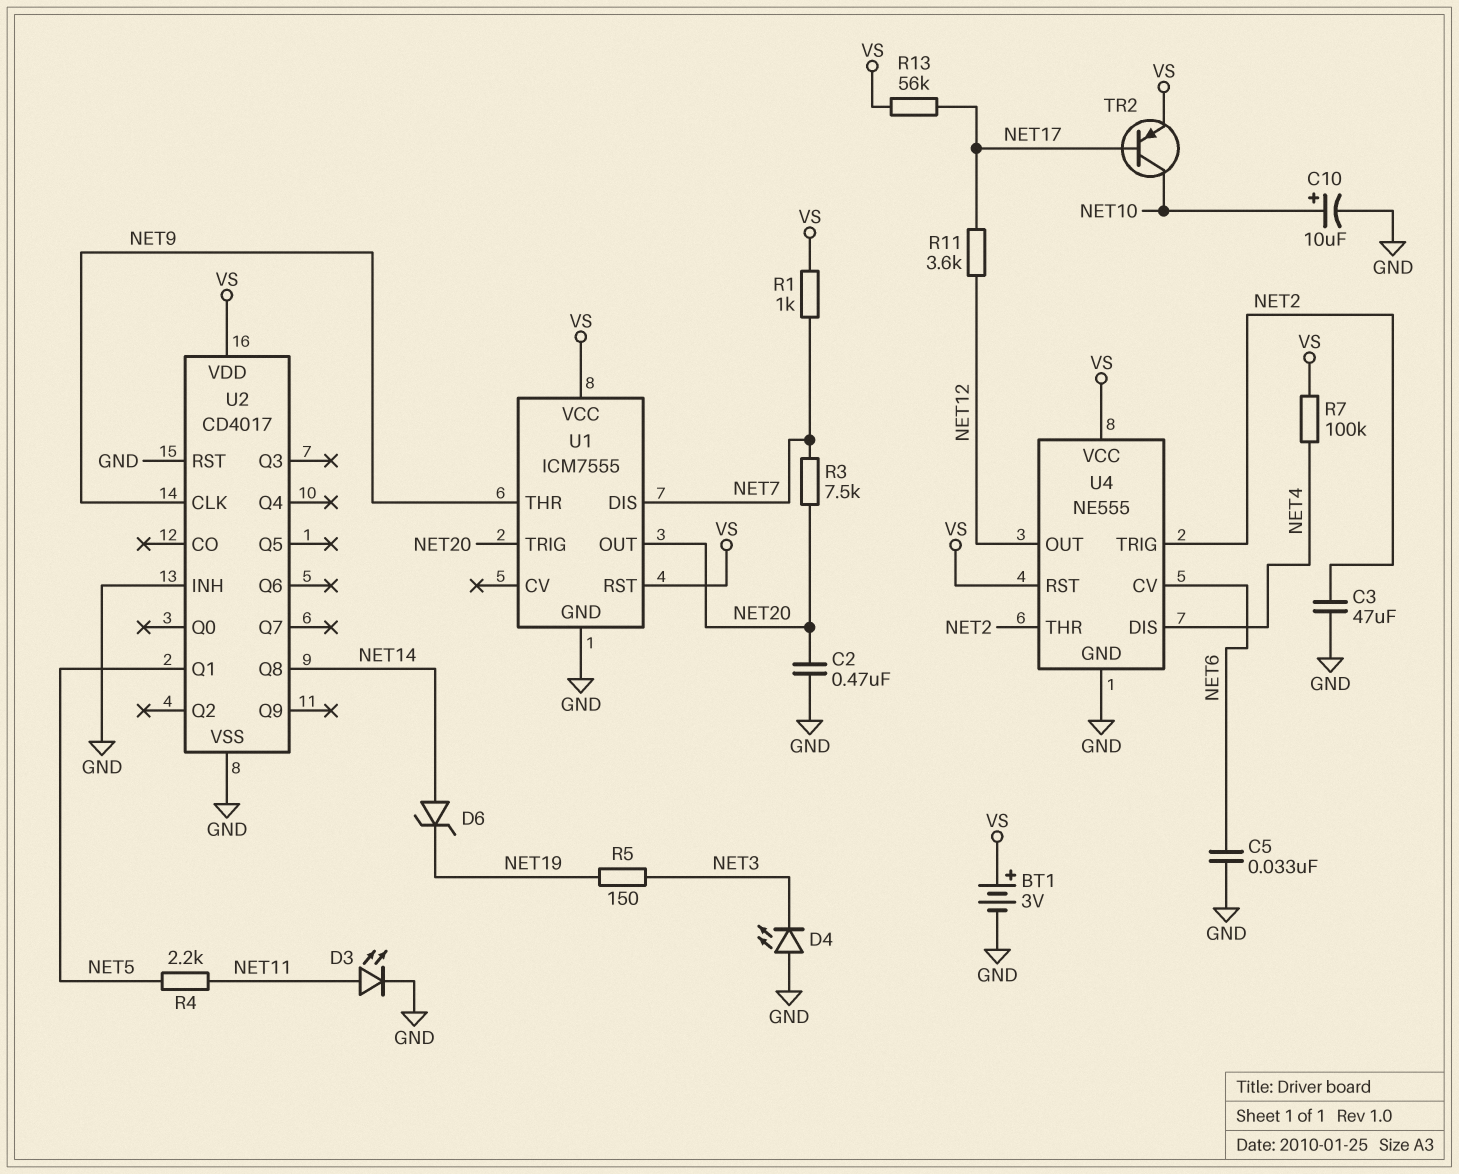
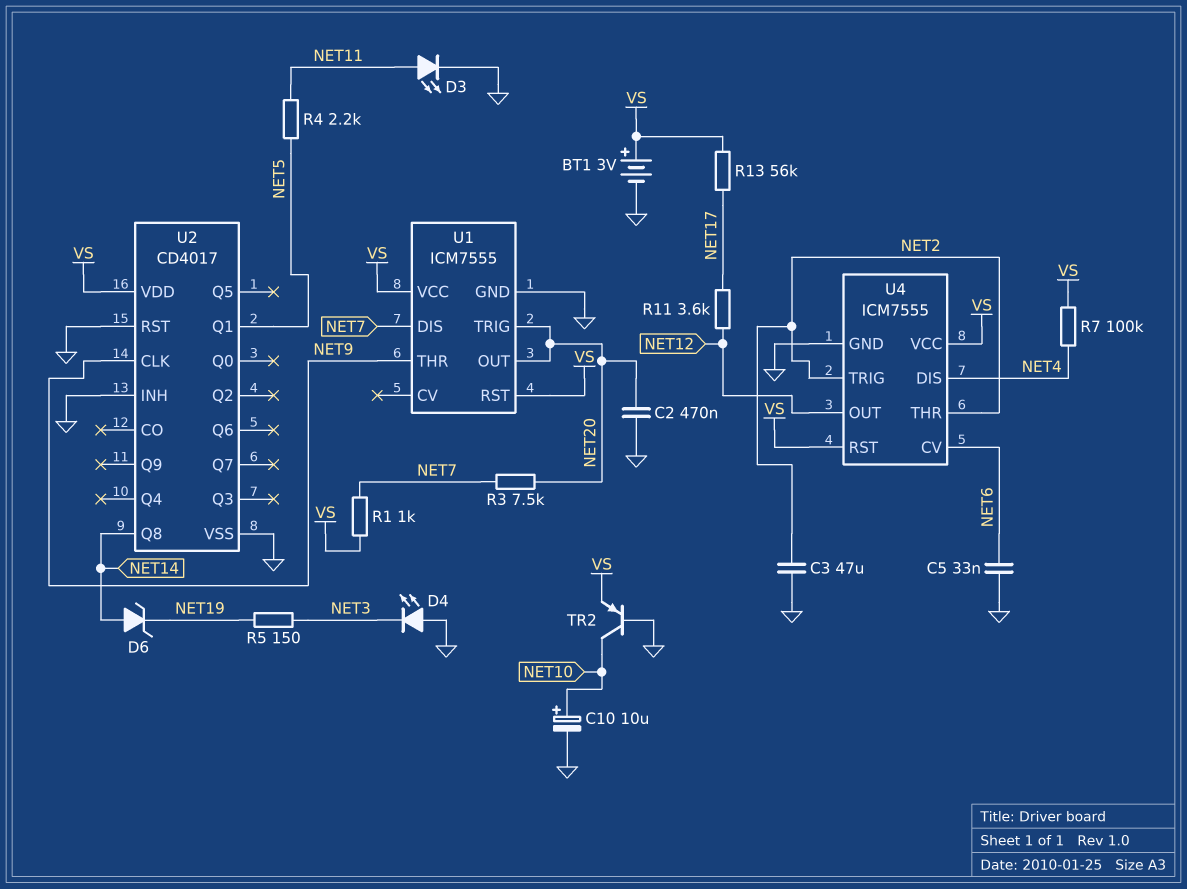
TR2: PNP (B NET17, C NET10, E VS) -> PNP (B GND, C NET10, E VS)
U4: NE555 -> ICM7555

